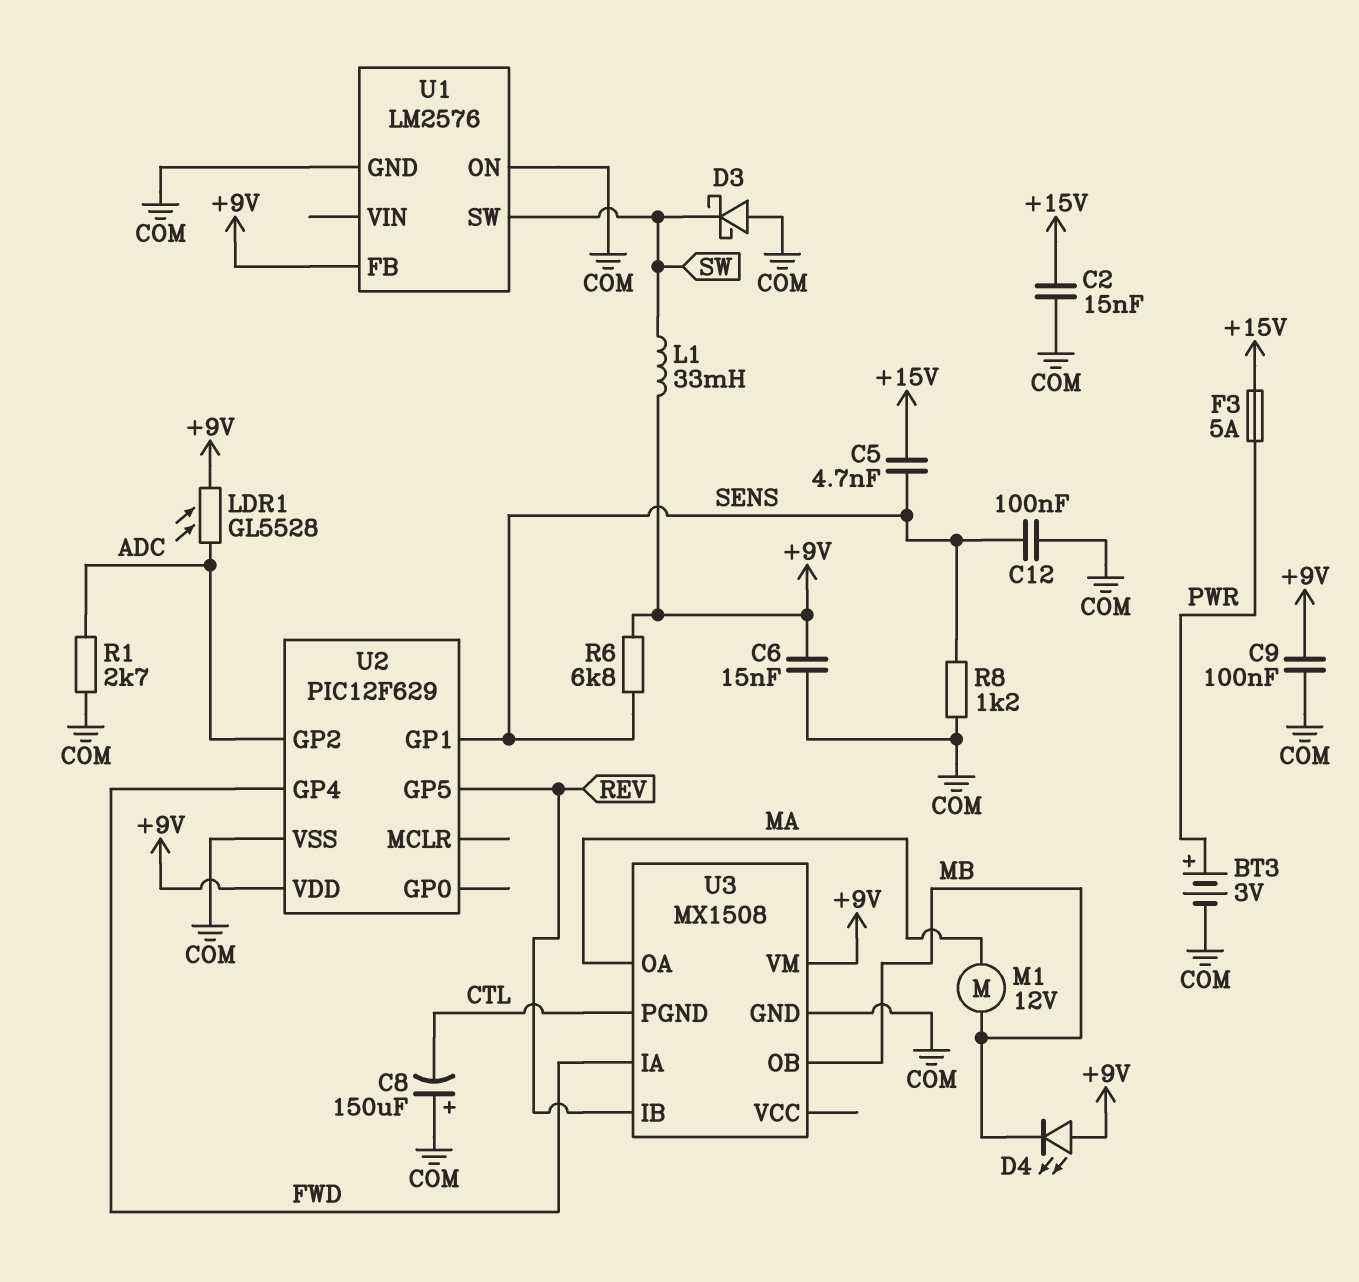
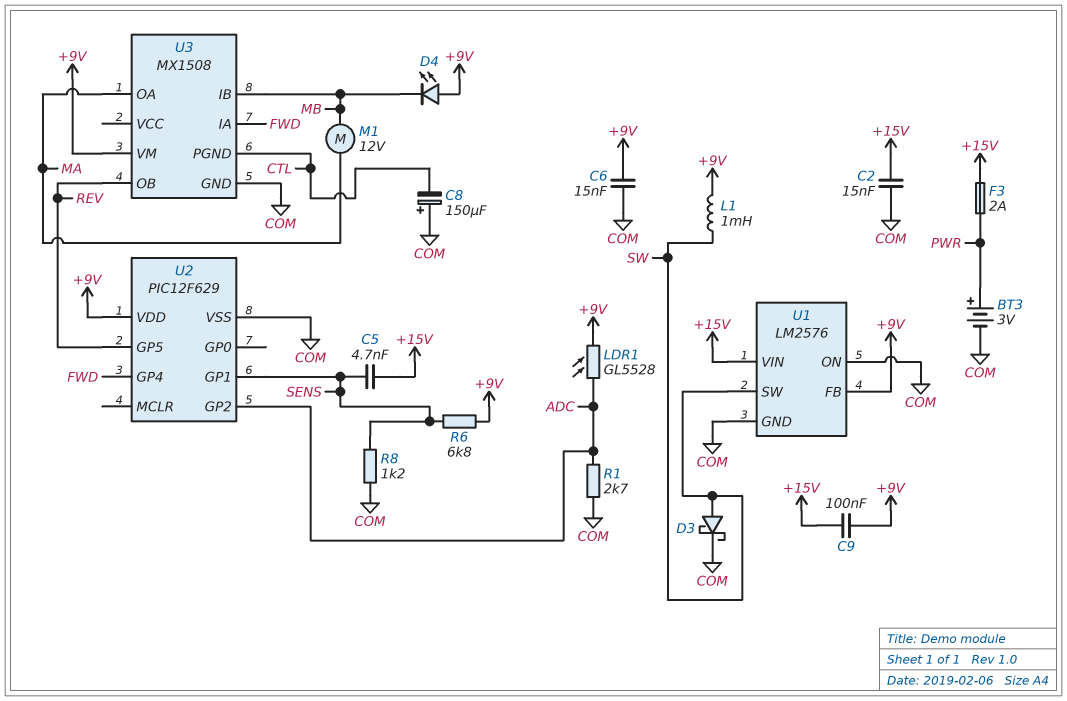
C9: 100nF (+9V, COM) -> 100nF (+9V, +15V)
C12: 100nF (COM, SENS) -> none
D3: schottky (A COM, K SW) -> schottky (A SW, K COM)
F3: 5A (+15V, PWR) -> 2A (+15V, PWR)
L1: 33mH (+9V, SW) -> 1mH (+9V, SW)
U1 pin VIN: none -> +15V
U3 pin IB: REV -> MB
U3 pin OB: MB -> REV

